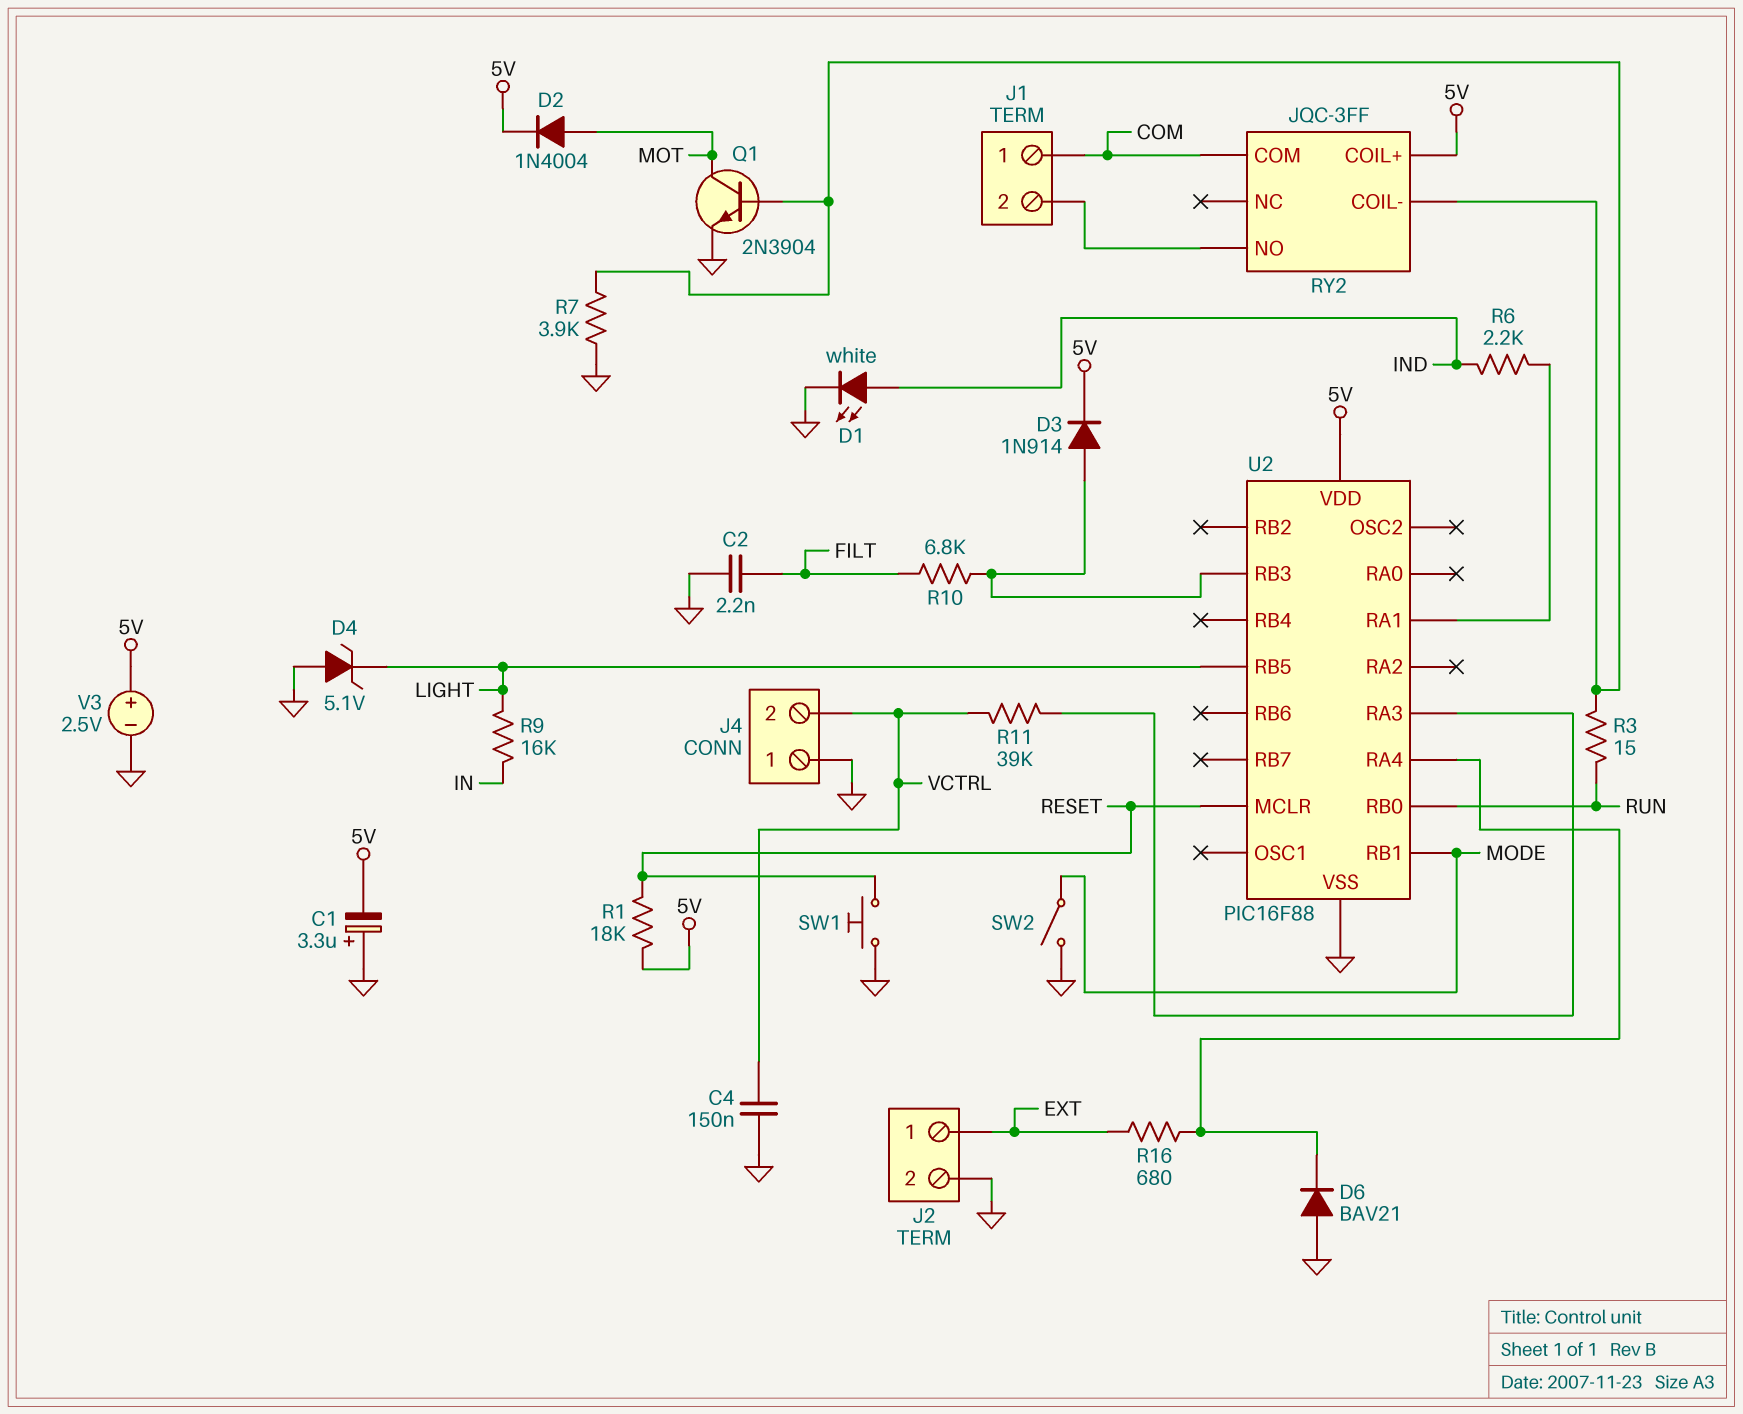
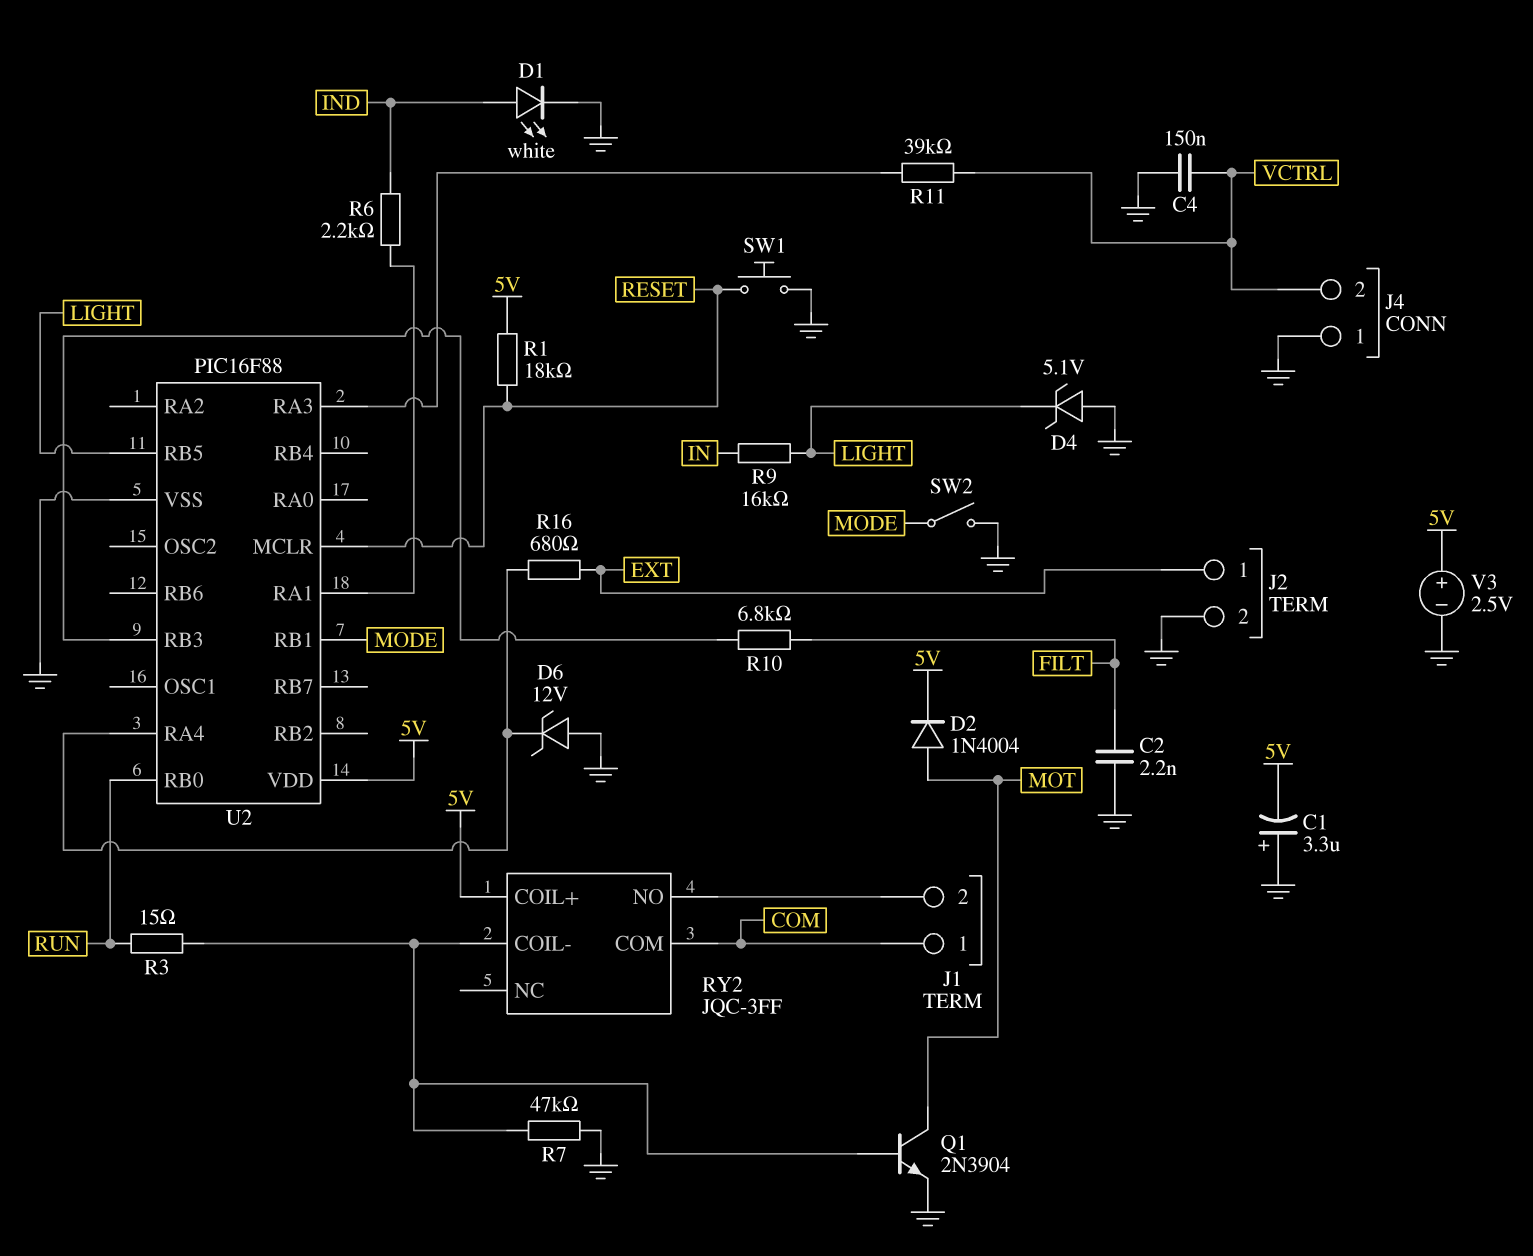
D3: diode 1N914 (A U2/RB3, K 5V) -> none
D6: diode BAV21 (A GND, K U2/RA4) -> zener 12V (A GND, K U2/RA4)
R7: 3.9k (GND, RY2/COIL-) -> 47k (GND, RY2/COIL-)

